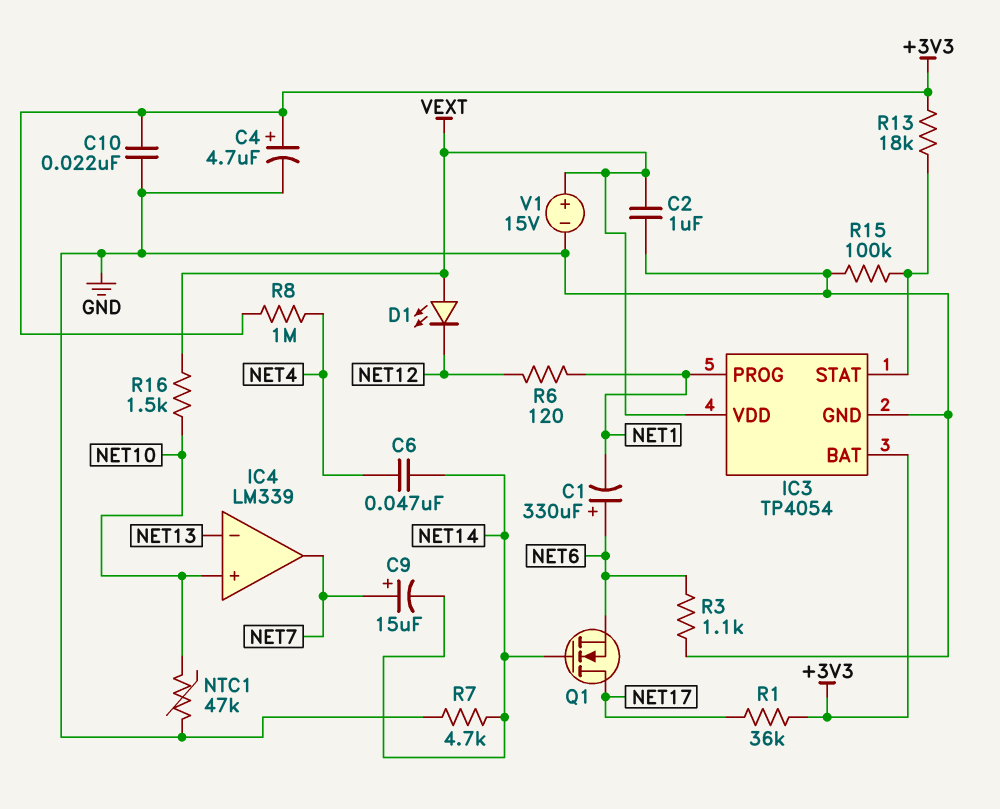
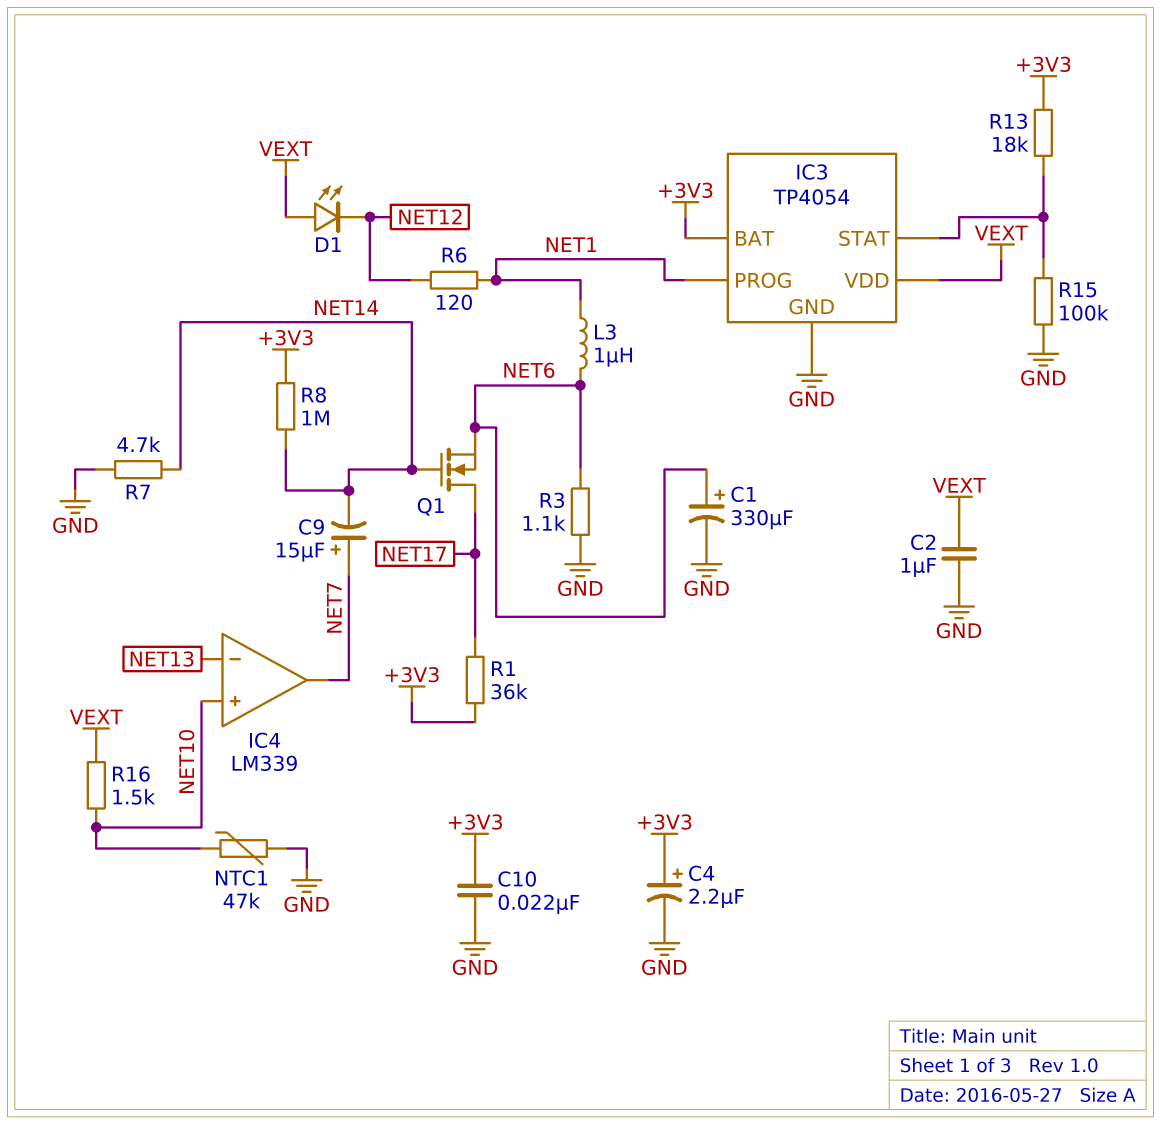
C1: 330uF (plus NET6, minus NET1) -> 330uF (plus NET6, minus GND)
C4: 4.7uF (plus +3V3, minus GND) -> 2.2uF (plus +3V3, minus GND)
C6: 47nF (NET4, NET14) -> none
L3: none -> 1uH (NET1, NET6)
R8: 1M (+3V3, NET4) -> 1M (+3V3, NET14)
V1: 15V (plus VEXT, minus GND) -> none

